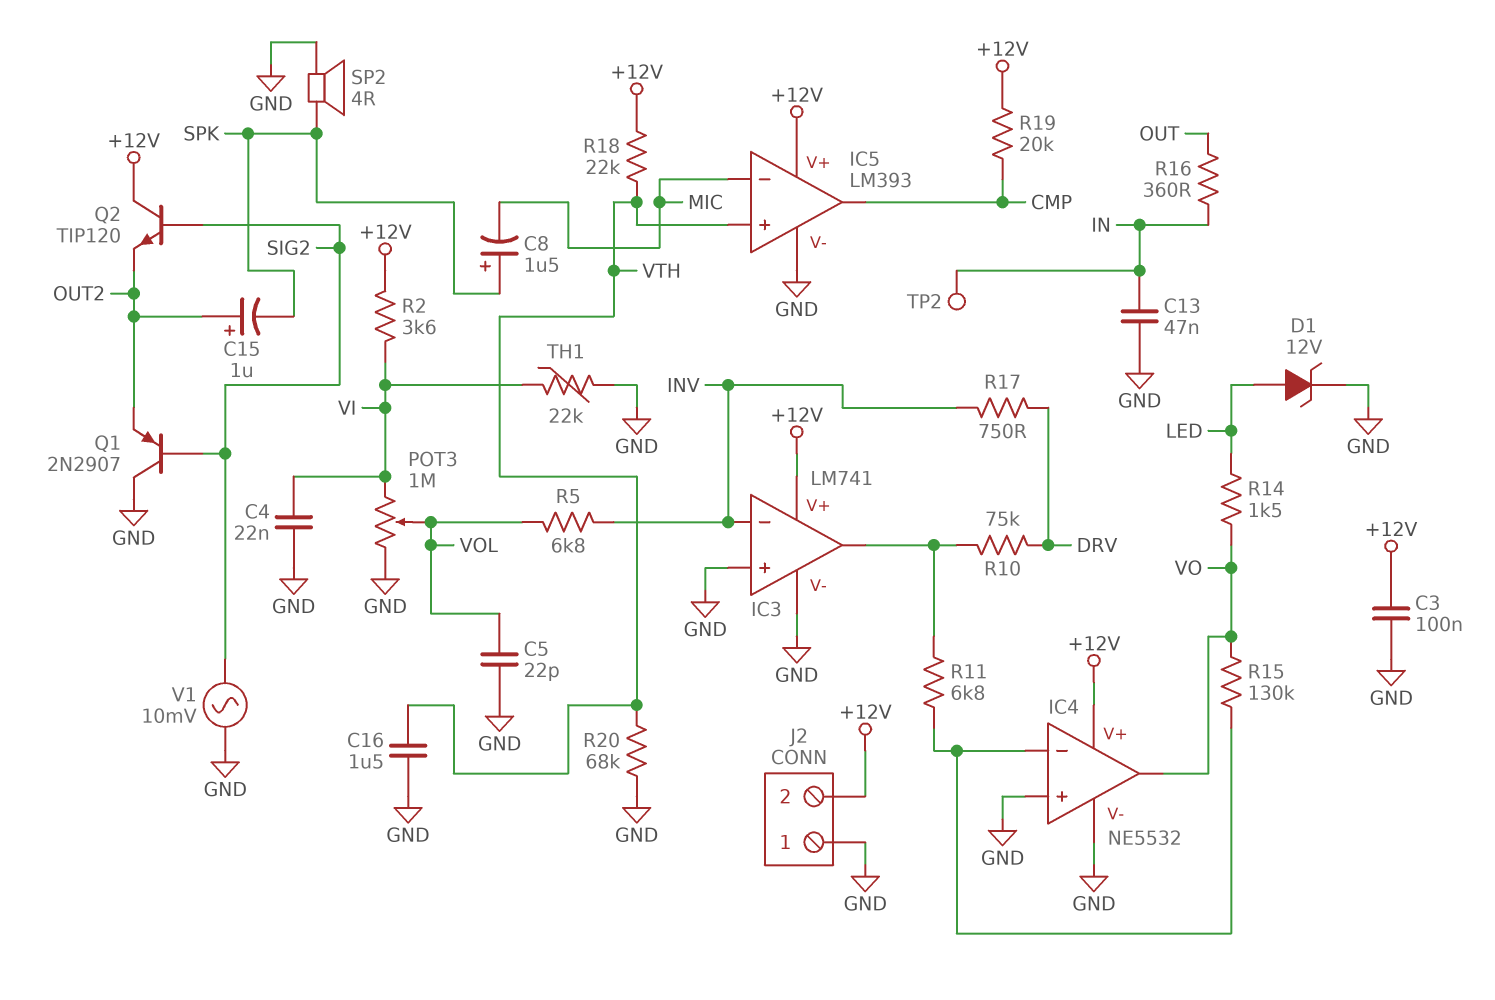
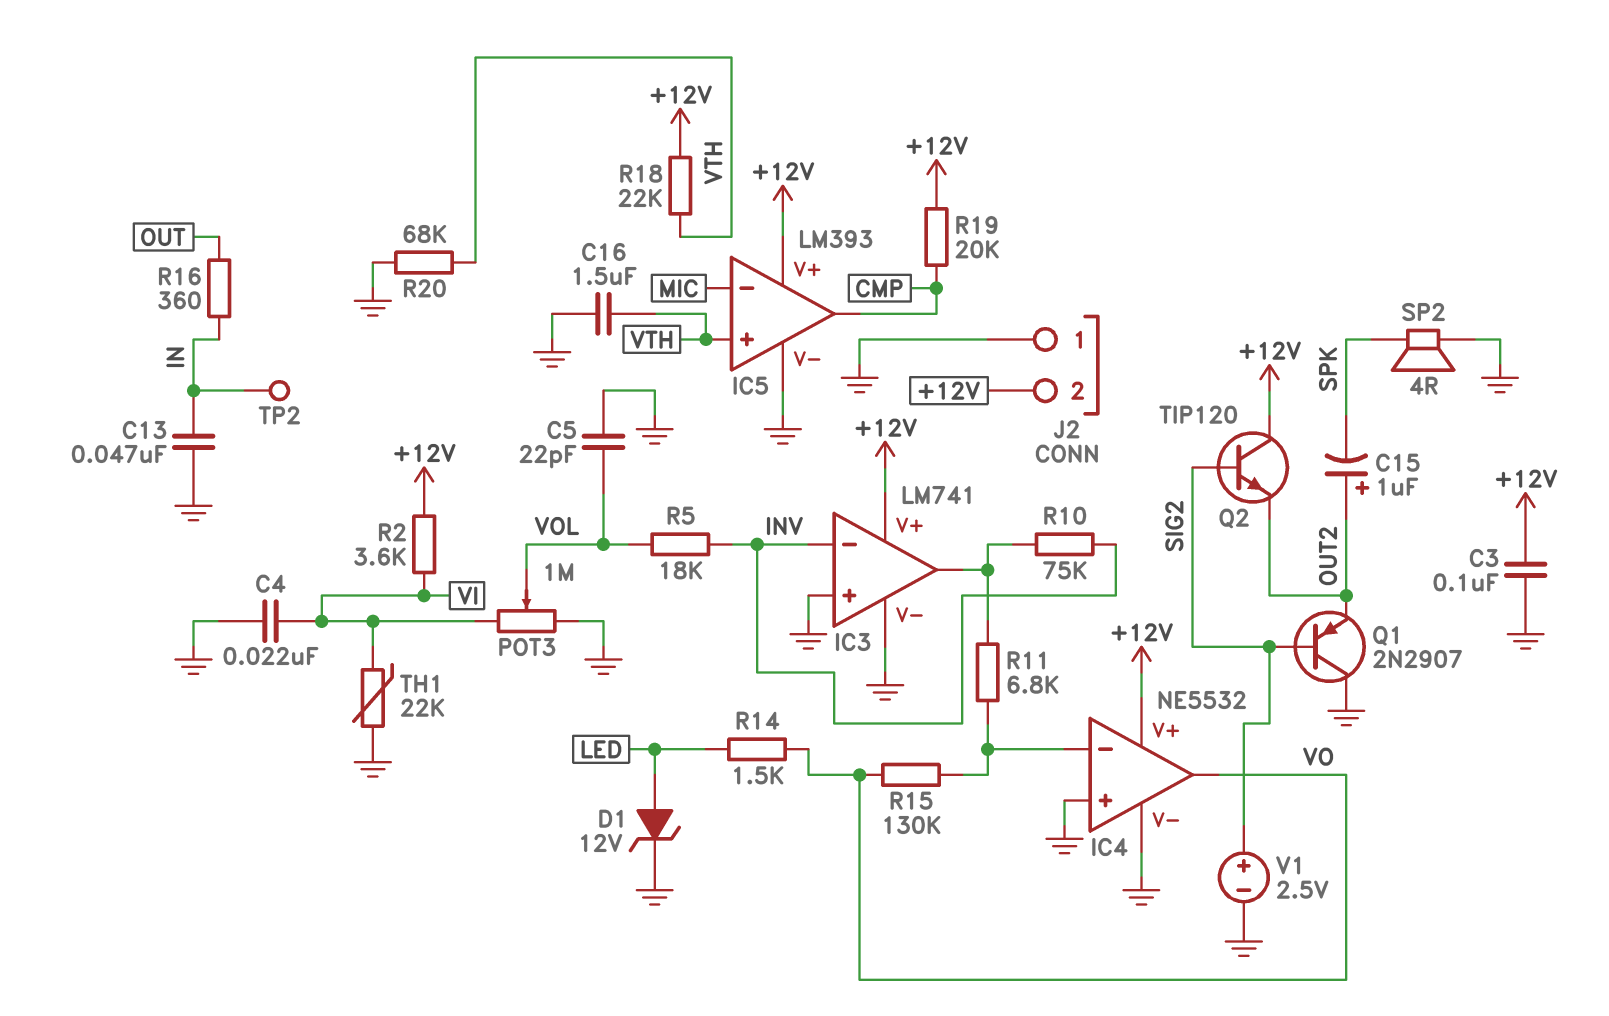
C8: 1.5uF (plus SPK, minus MIC) -> none
R5: 6.8k (INV, VOL) -> 18k (INV, VOL)
R10: 75k (DRV, IC3/out) -> 75k (IC3/out, INV)
R17: 750 (DRV, INV) -> none
V1: AC 10mV (GND, SIG2) -> 2.5V (plus SIG2, minus GND)

